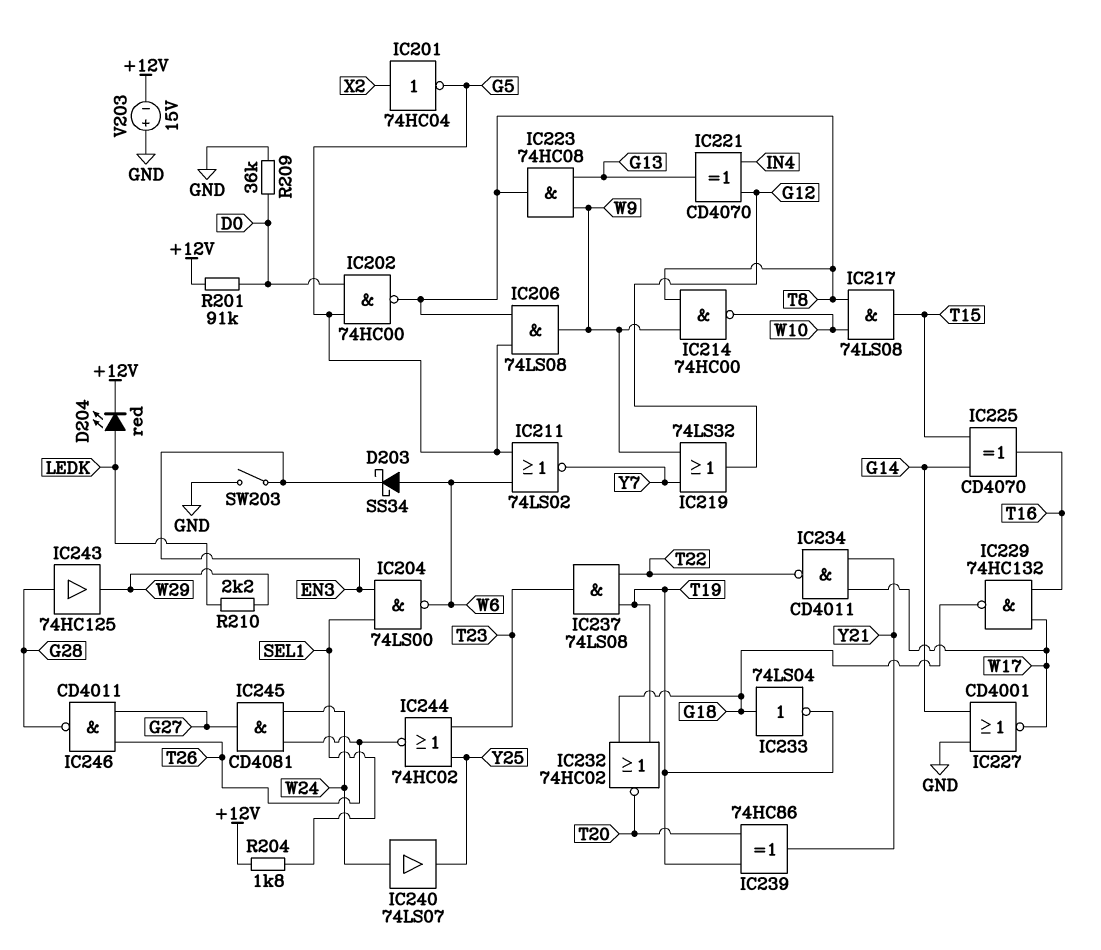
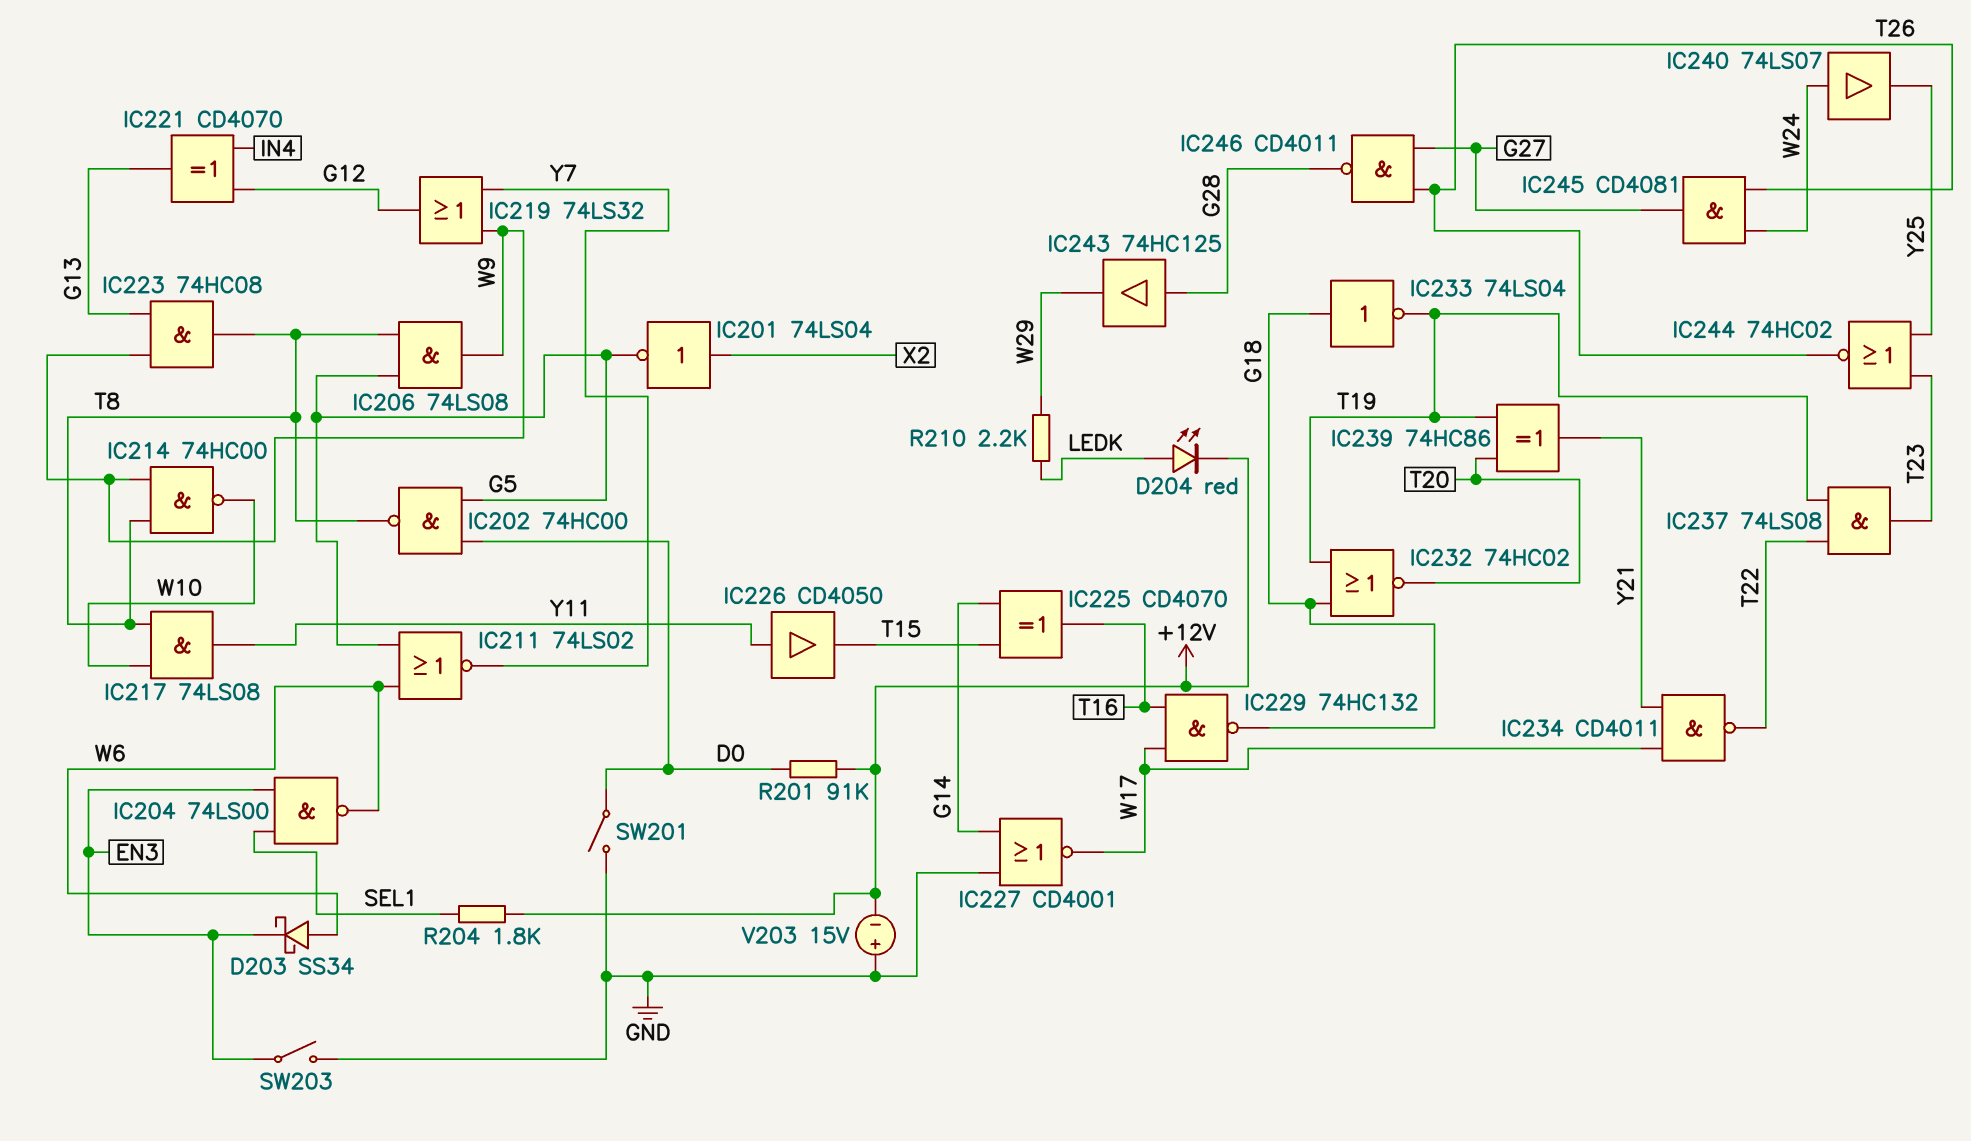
IC201: NOT 74HC04 (in X2, out G5) -> NOT 74LS04 (in X2, out G5)
IC217: AND 74LS08 (in T8, in W10, out T15) -> AND 74LS08 (in T8, in W10, out Y11)
IC226: none -> buffer CD4050 (in Y11, out T15)
R209: 36k (D0, GND) -> none
SW201: none -> switch (D0, GND)

